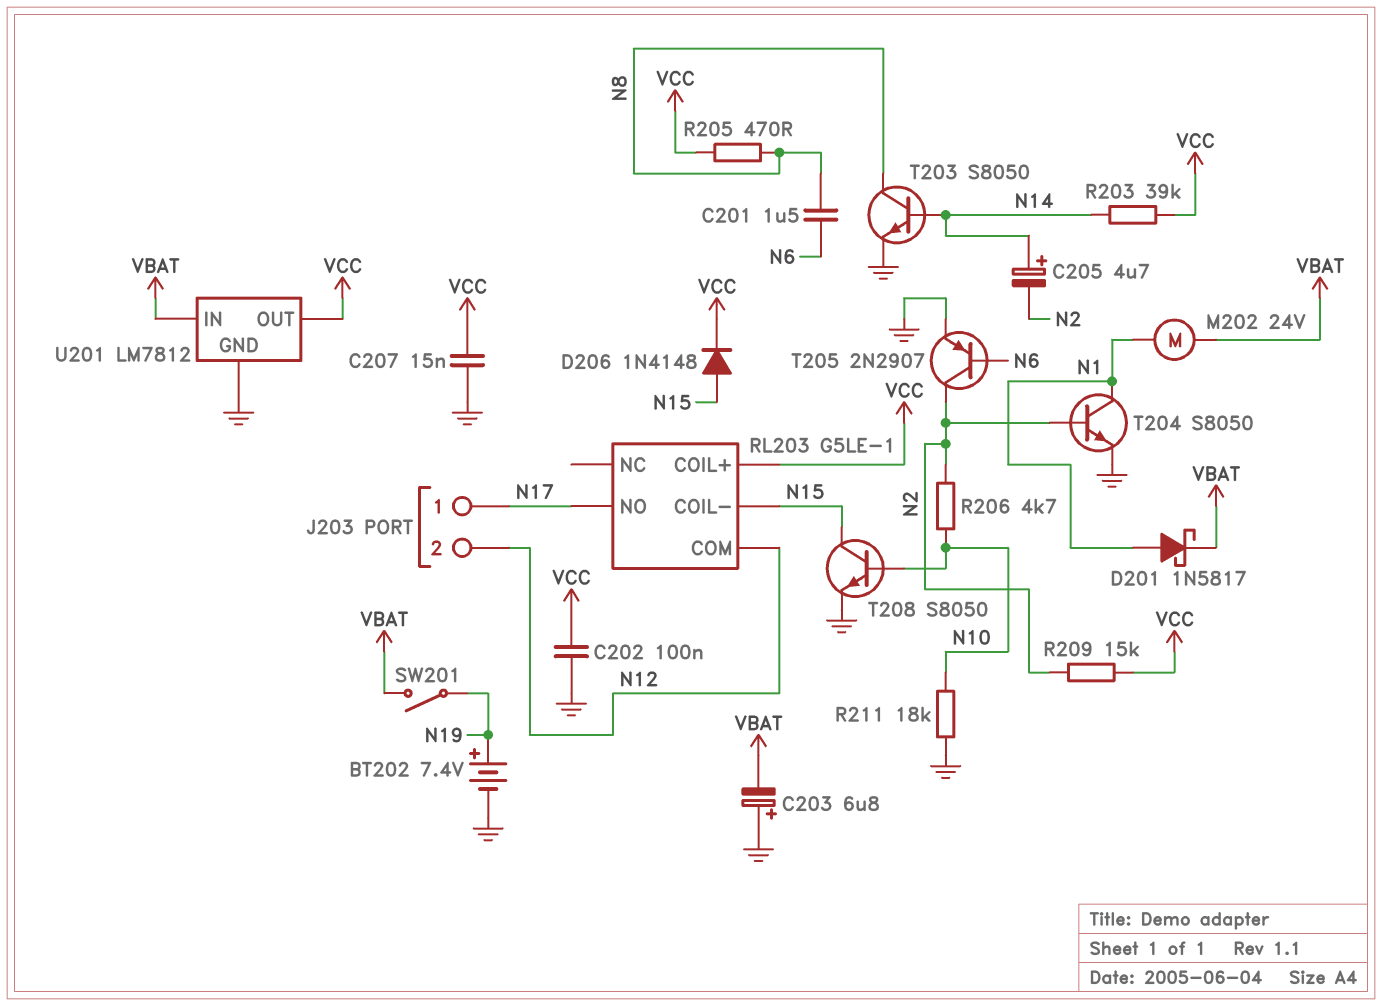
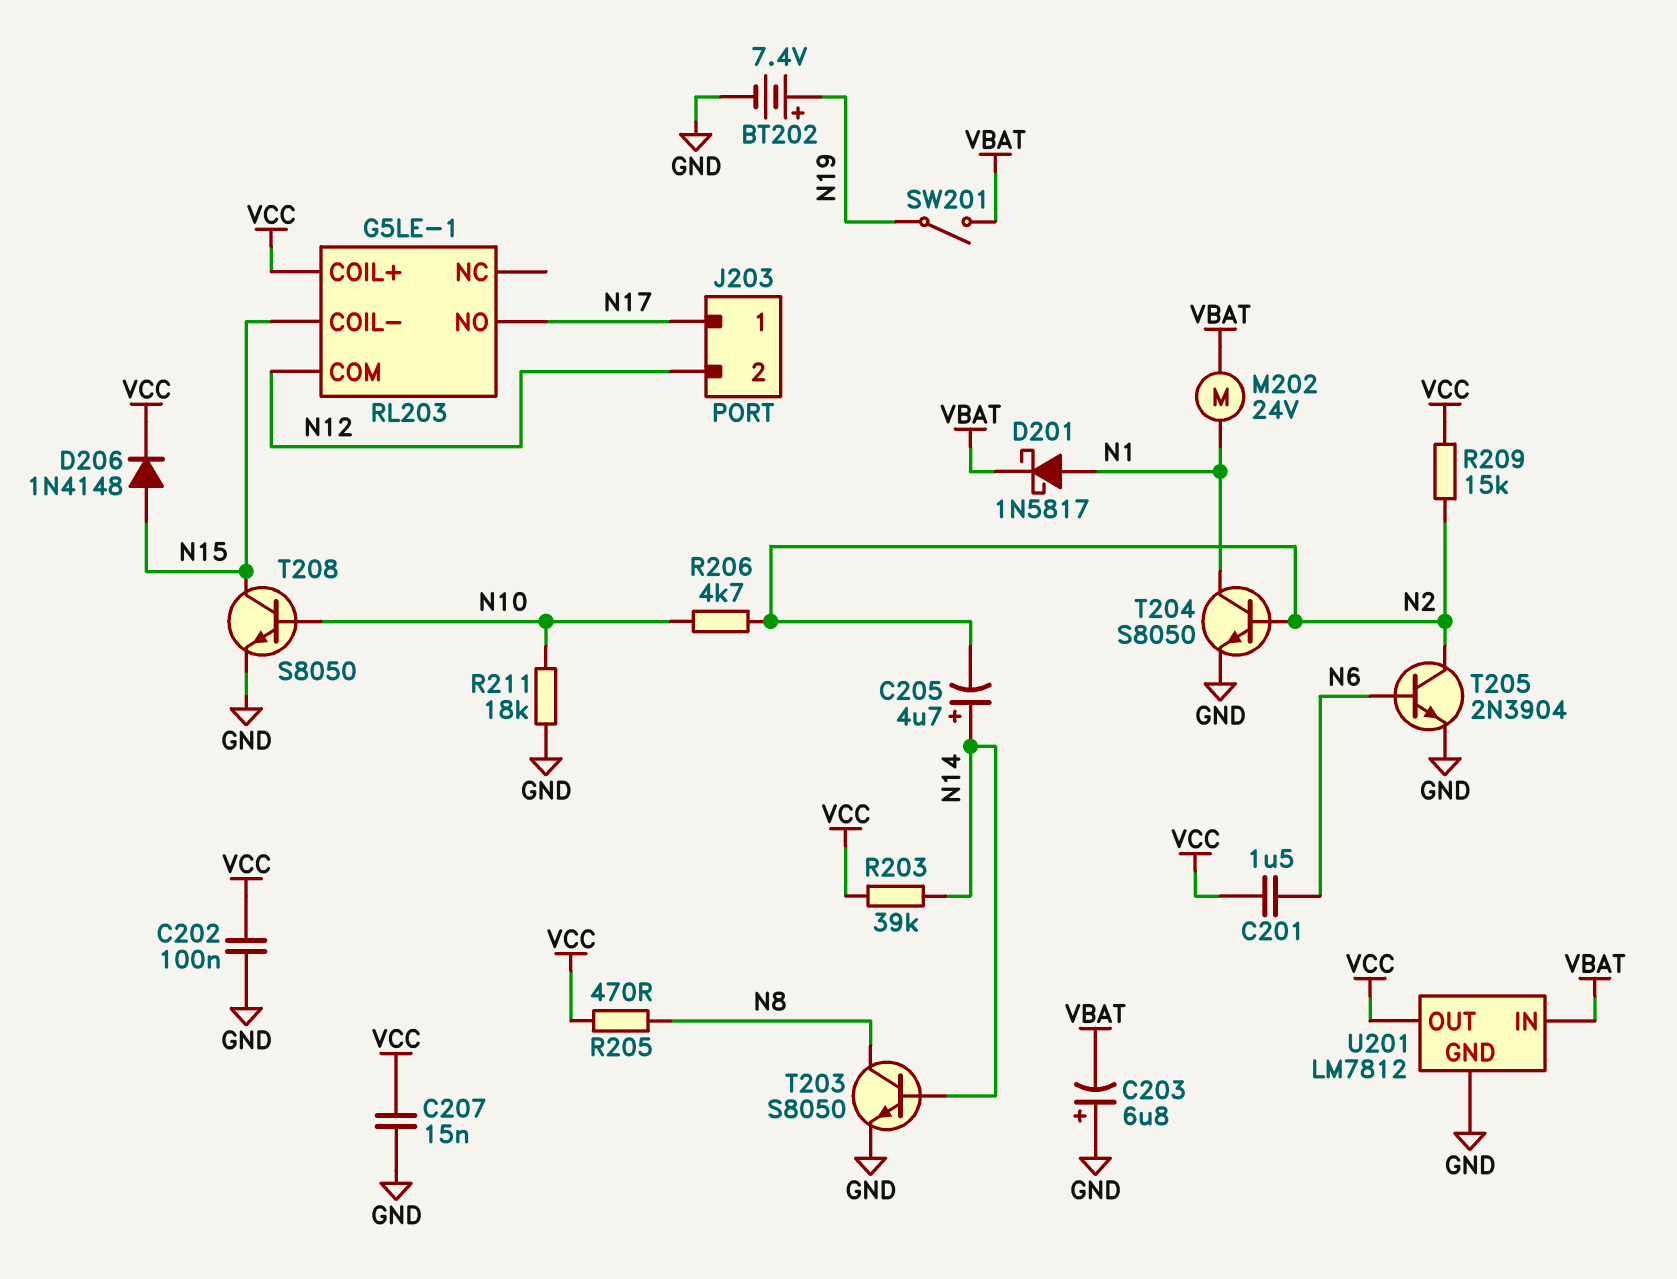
C201: 1.5uF (N6, N8) -> 1.5uF (N6, VCC)
T205: PNP 2N2907 (B N6, C N2, E GND) -> NPN 2N3904 (B N6, C N2, E GND)

